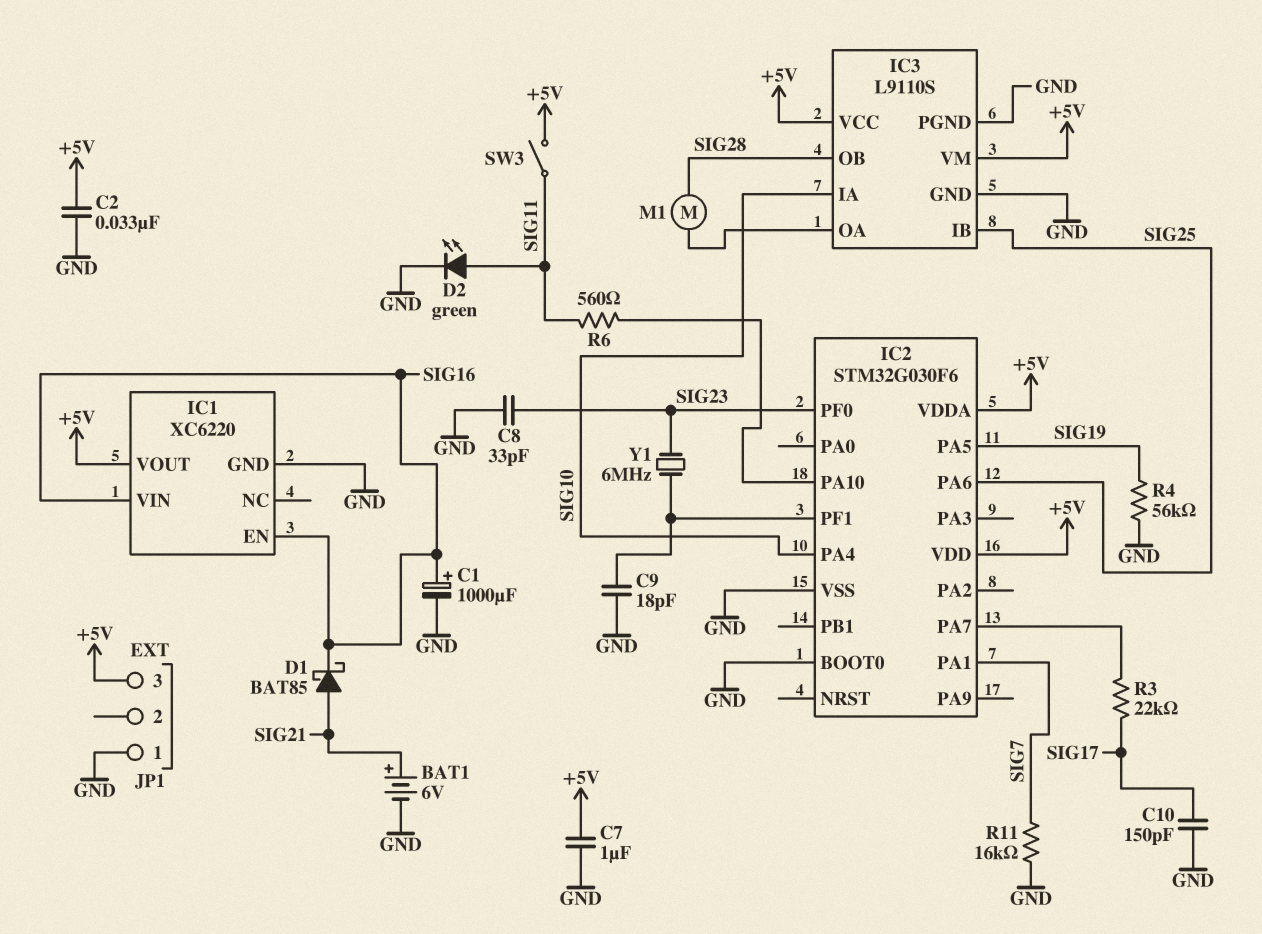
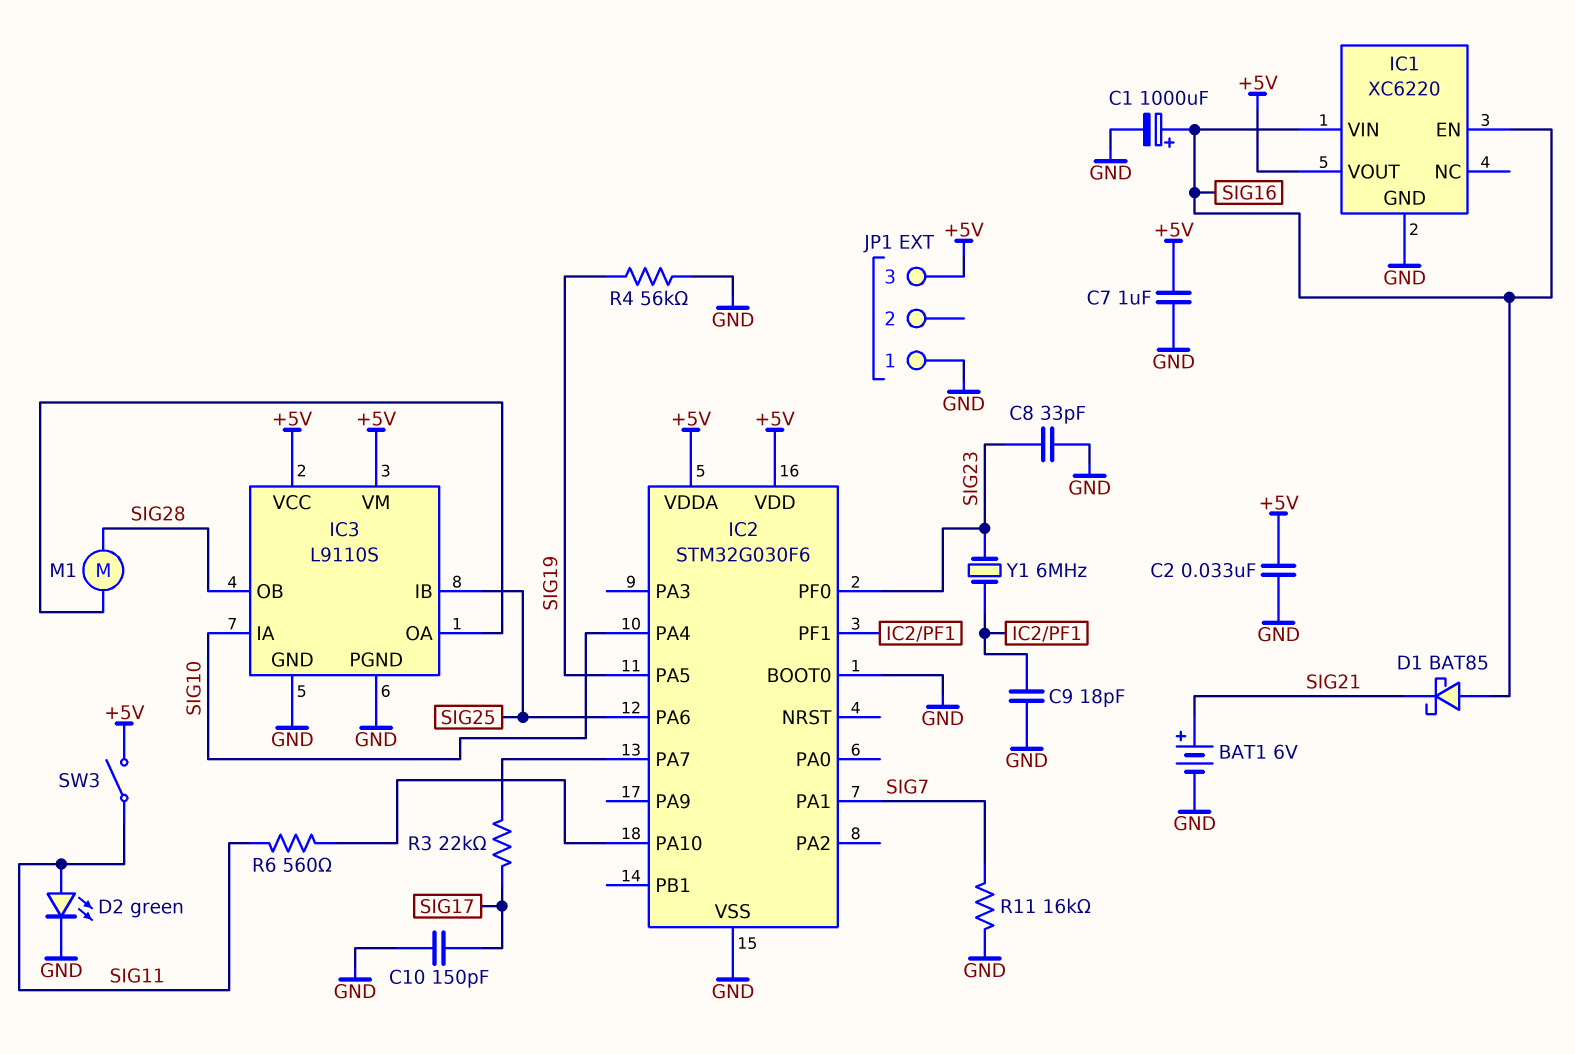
D1: schottky BAT85 (A SIG21, K SIG16) -> schottky BAT85 (A SIG16, K SIG21)

